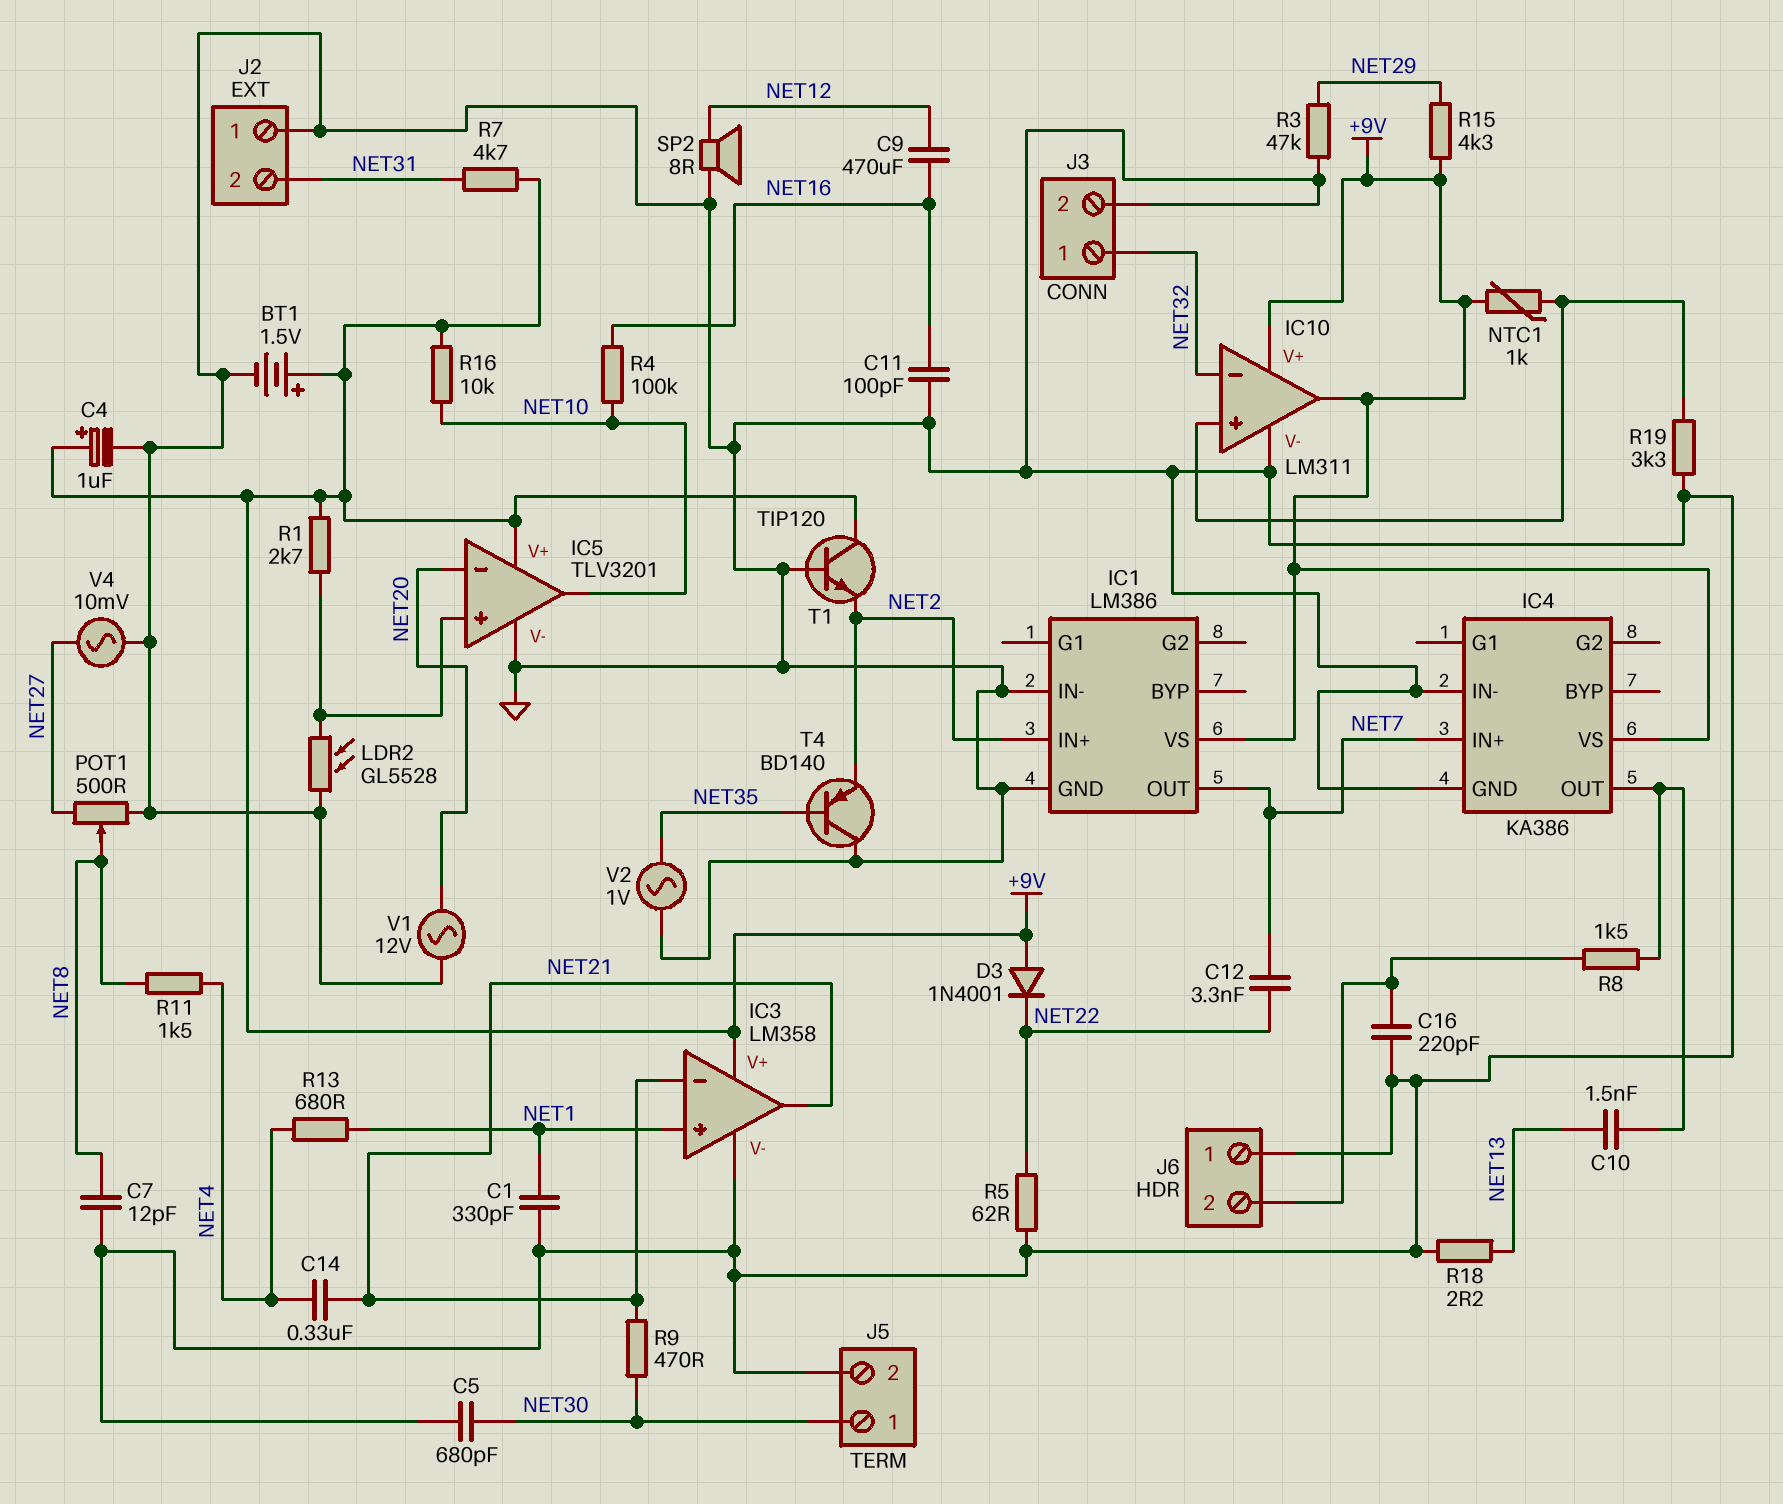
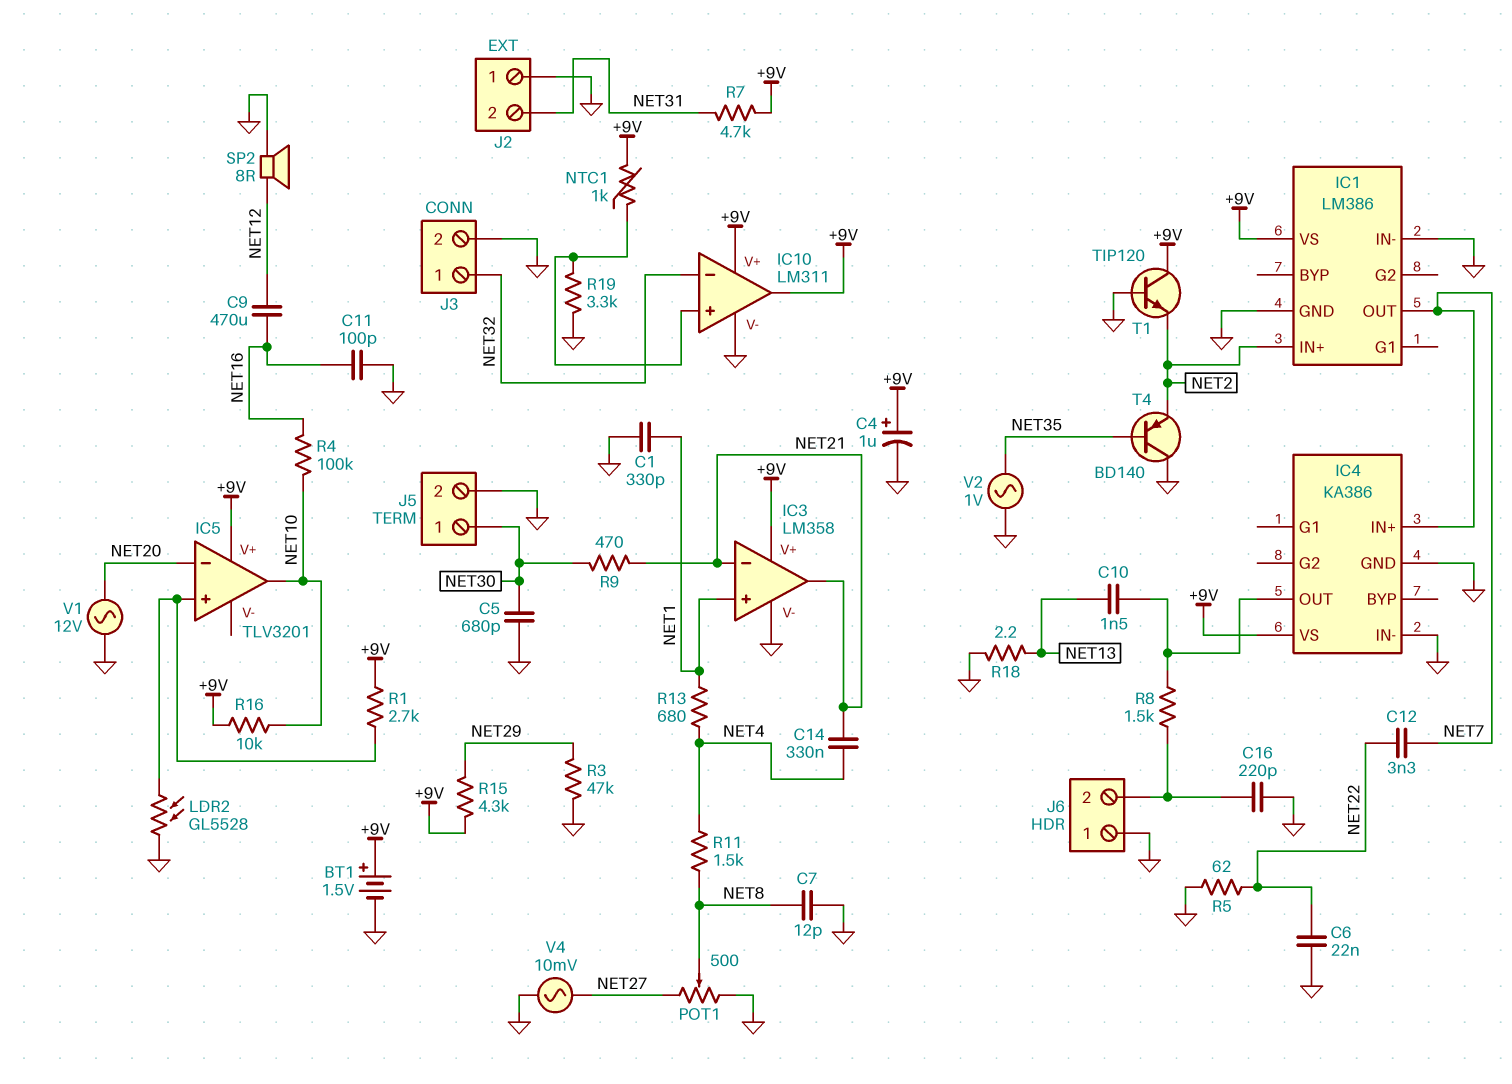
C6: none -> 22nF (GND, NET22)
D3: diode 1N4001 (A +9V, K NET22) -> none
IC5 pin V-: GND -> none

